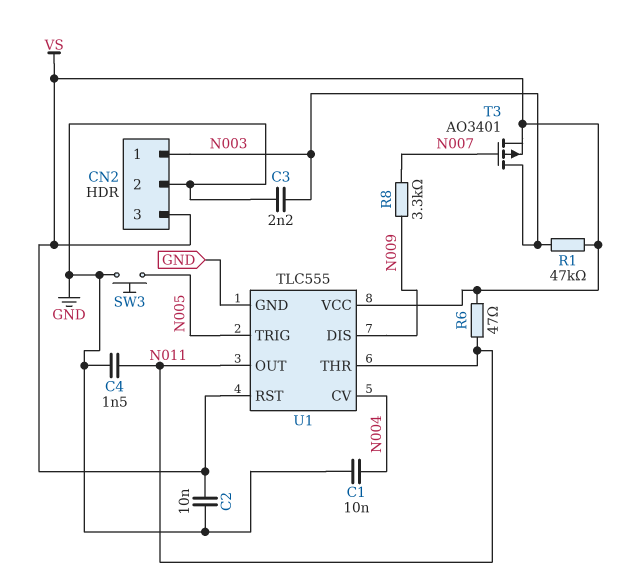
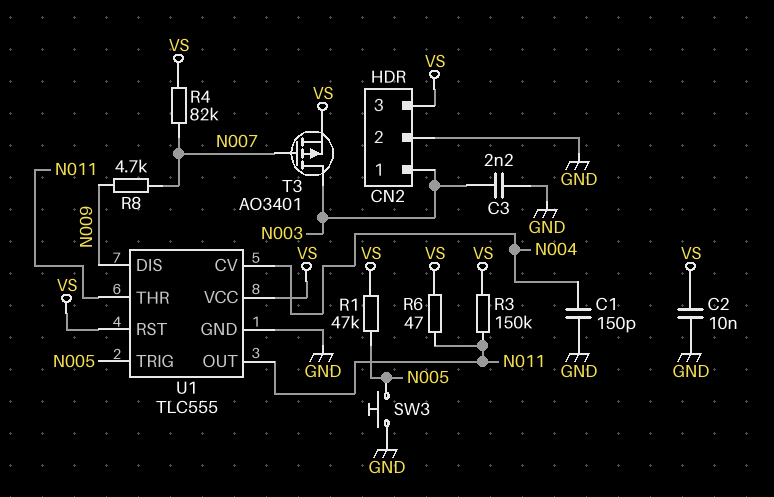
C1: 10nF (GND, N004) -> 150pF (GND, N004)
C4: 1.5nF (GND, N011) -> none
R1: 47k (N003, VS) -> 47k (N005, VS)
R3: none -> 150k (N011, VS)
R4: none -> 82k (N007, VS)
R8: 3.3k (N007, N009) -> 4.7k (N007, N009)

